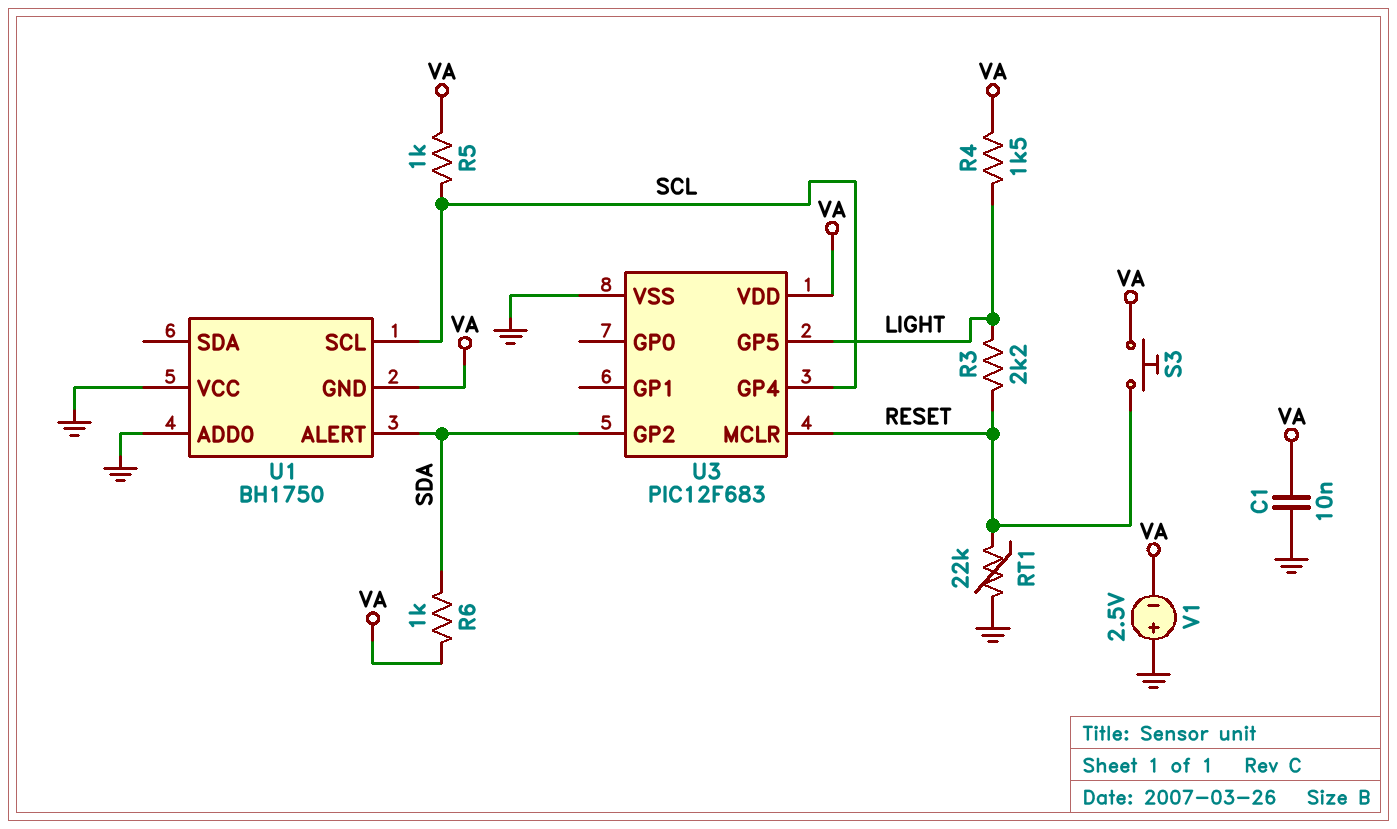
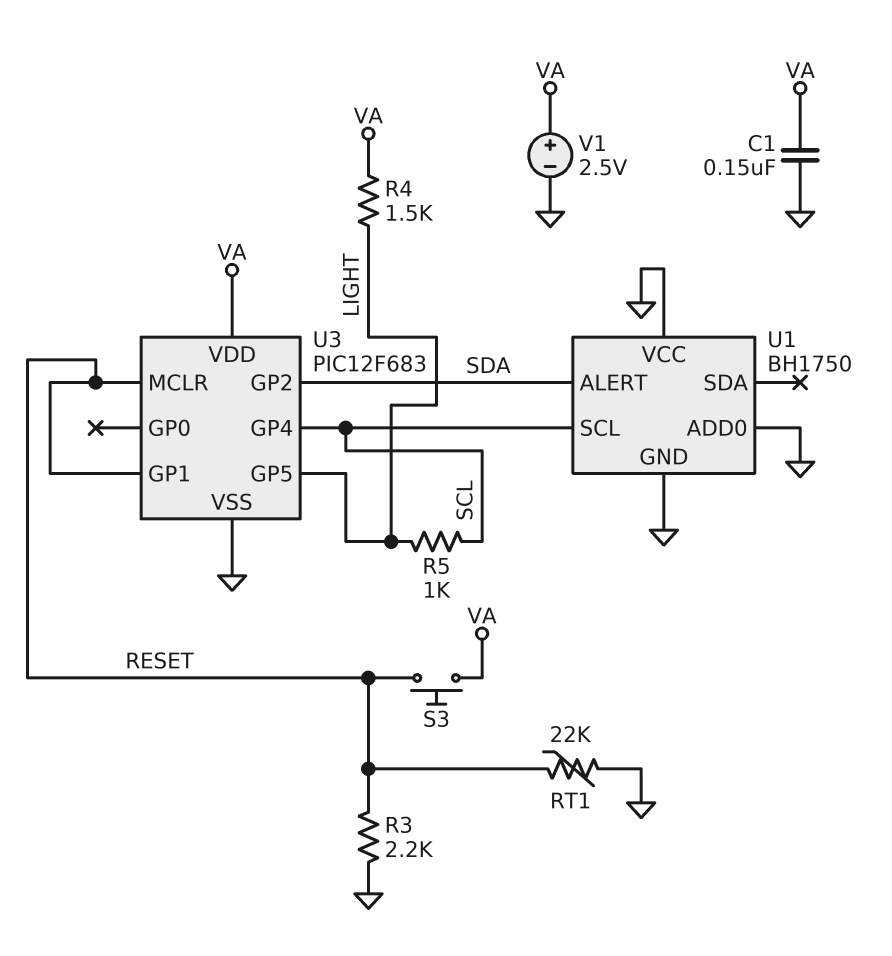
C1: 10nF (GND, VA) -> 150nF (GND, VA)
R3: 2.2k (LIGHT, RESET) -> 2.2k (GND, RESET)
R5: 1k (SCL, VA) -> 1k (LIGHT, SCL)
R6: 1k (SDA, VA) -> none
U1 pin GND: VA -> GND
U3 pin GP1: none -> RESET
V1: 2.5V (plus GND, minus VA) -> 2.5V (plus VA, minus GND)

